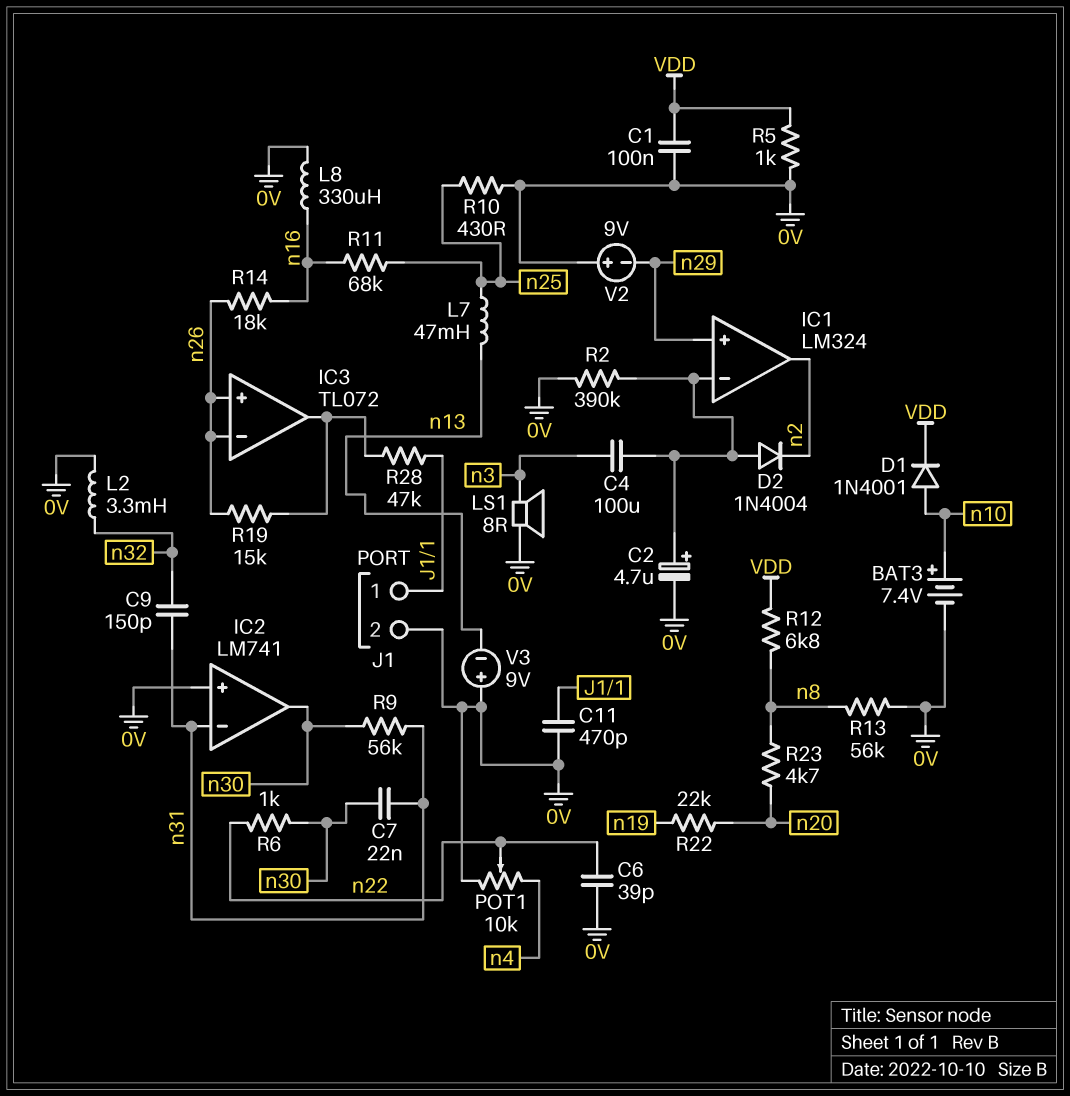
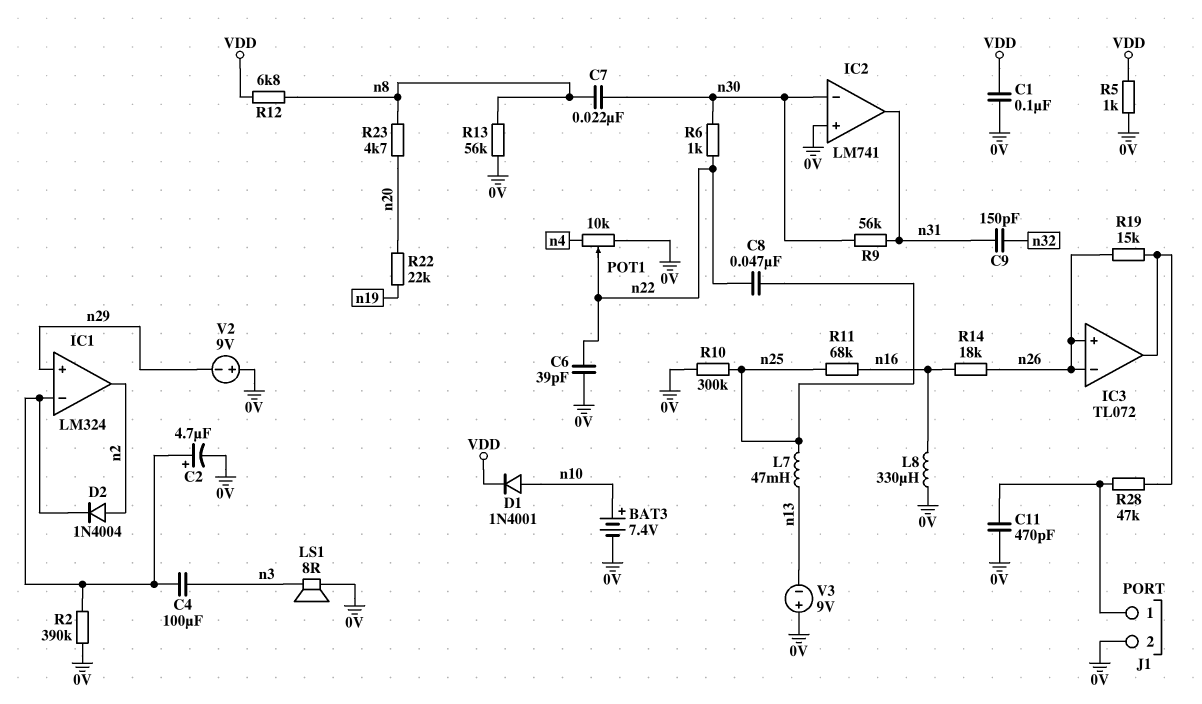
C7: 22nF (n30, n31) -> 22nF (n8, n30)
C8: none -> 47nF (n22, n25)
D2: diode 1N4004 (A IC1/in-, K n2) -> diode 1N4004 (A n2, K IC1/in-)
IC2 pin in-: n31 -> n30
IC2 pin out: n30 -> n31
L2: 3.3mH (0V, n32) -> none
R10: 430 (0V, n25) -> 300k (0V, n25)

